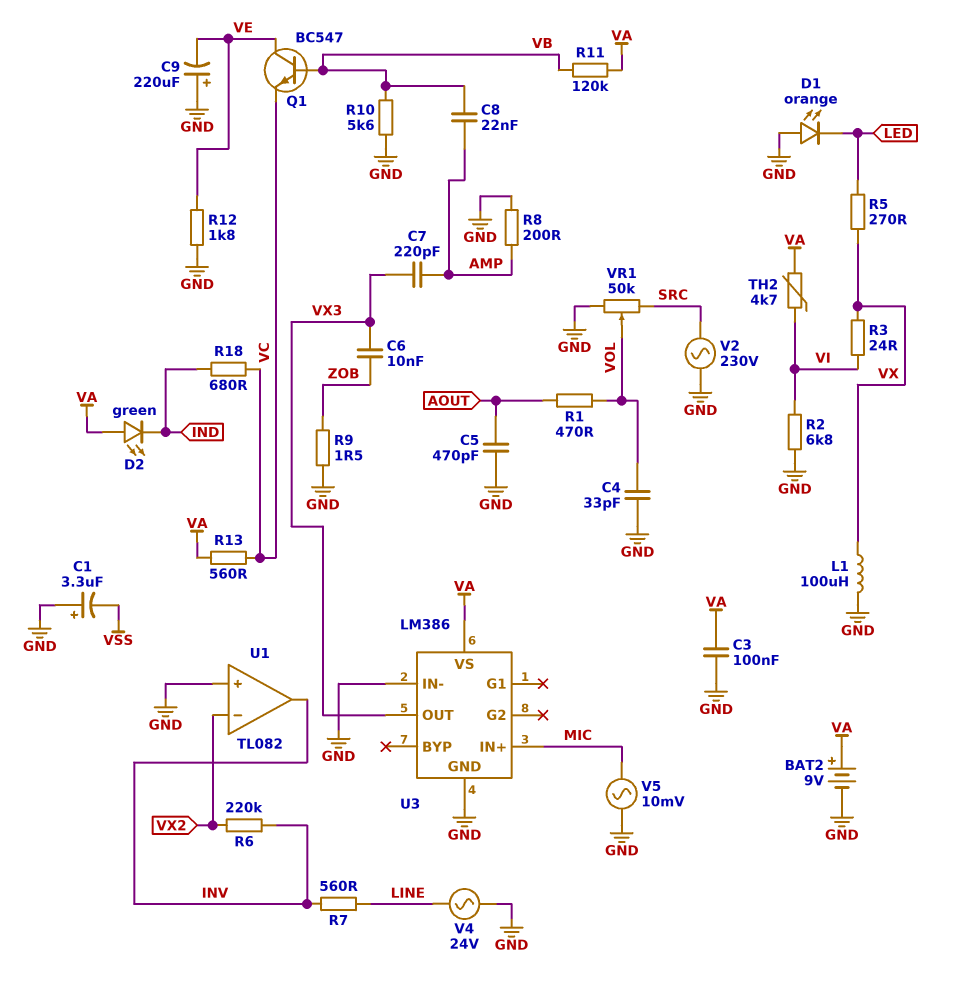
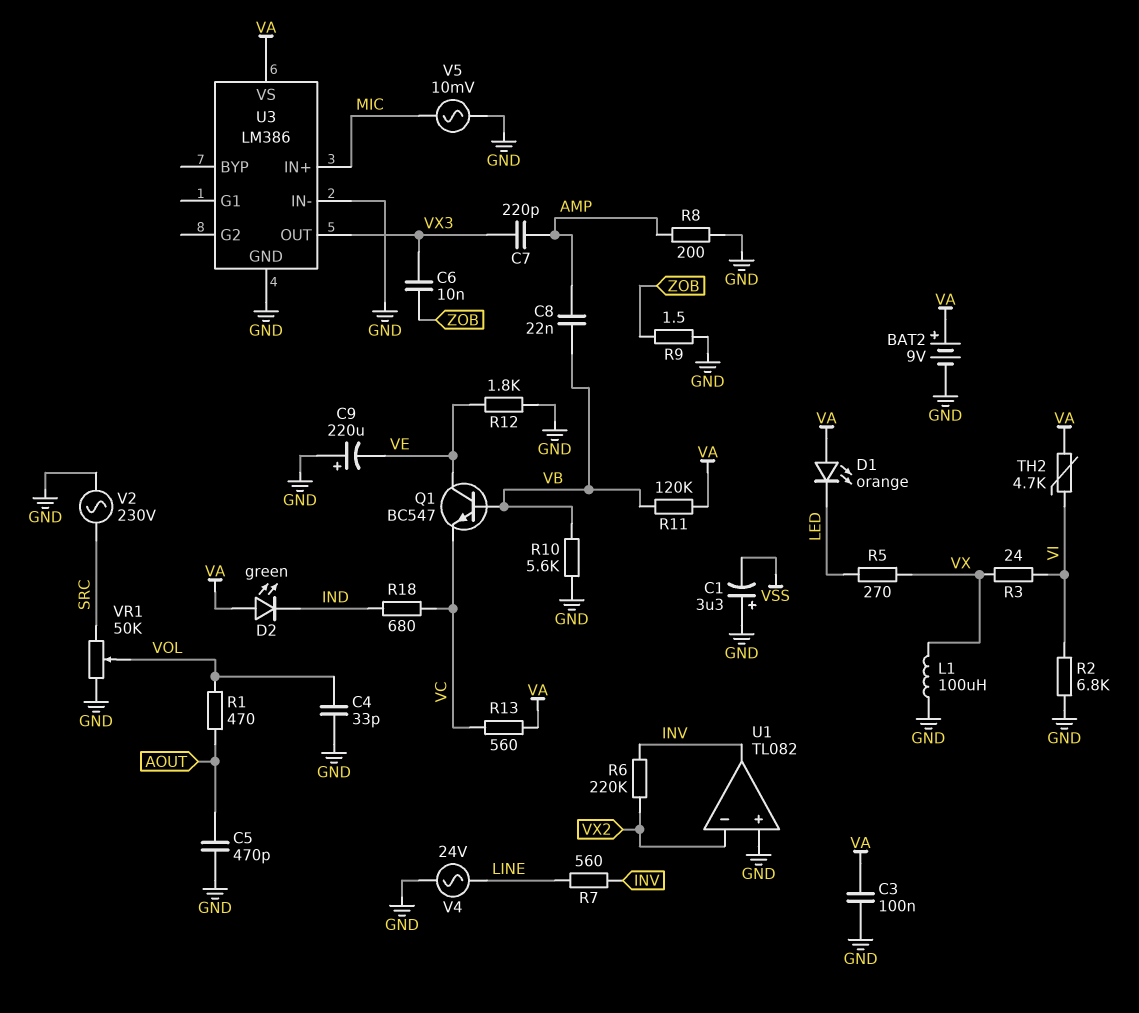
D1: LED orange (A GND, K LED) -> LED orange (A VA, K LED)

